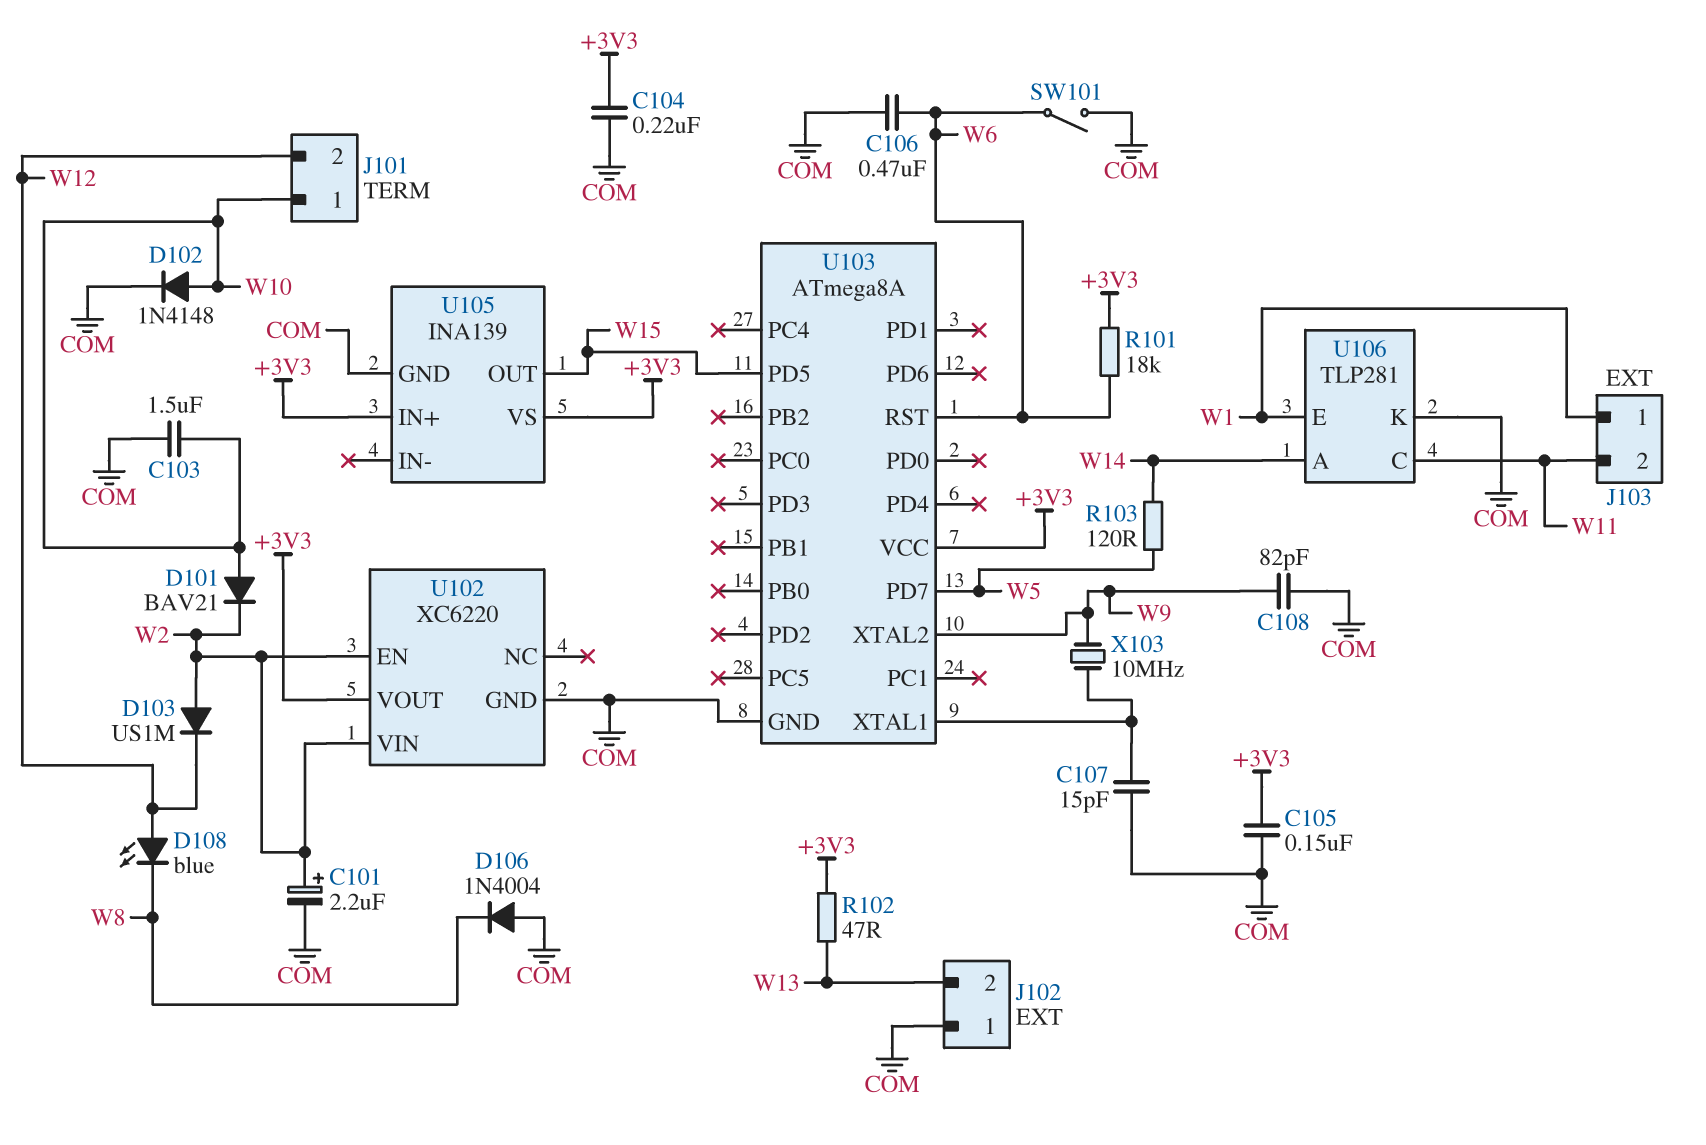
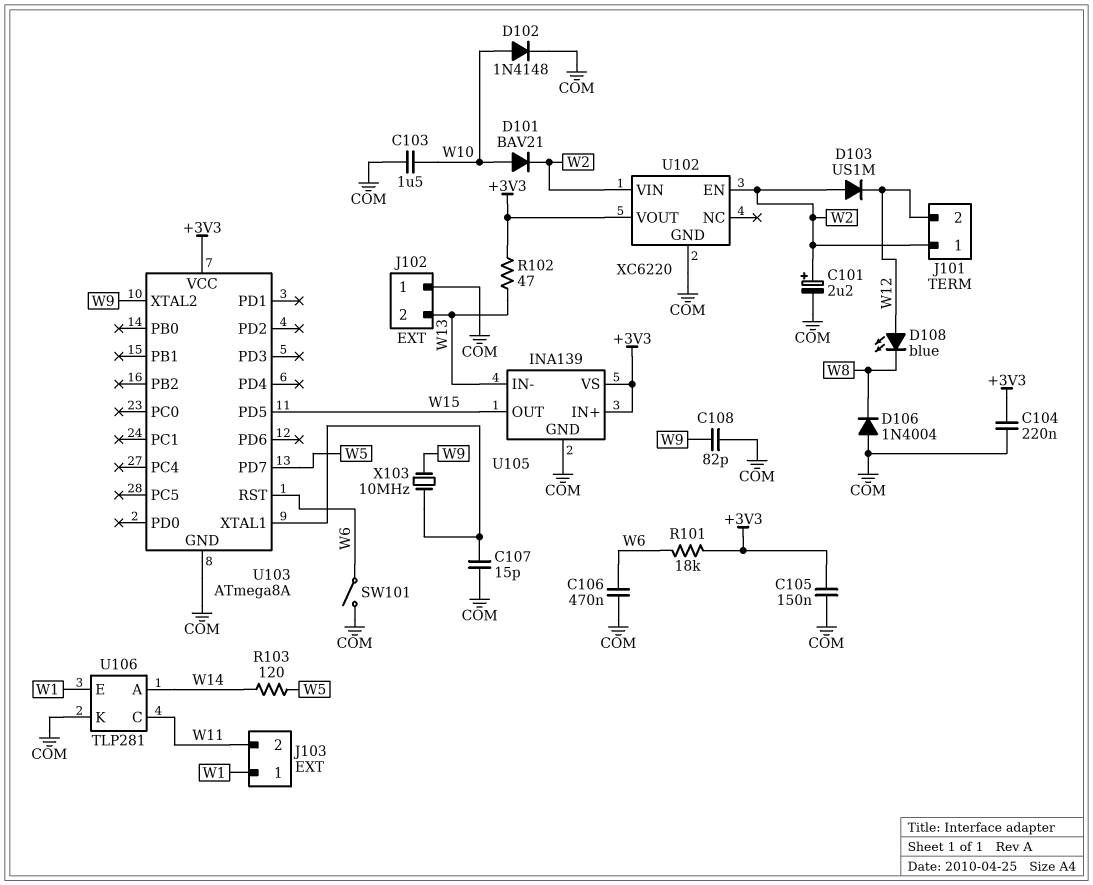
J101 pin 1: W10 -> W2
U105 pin IN-: none -> W13

